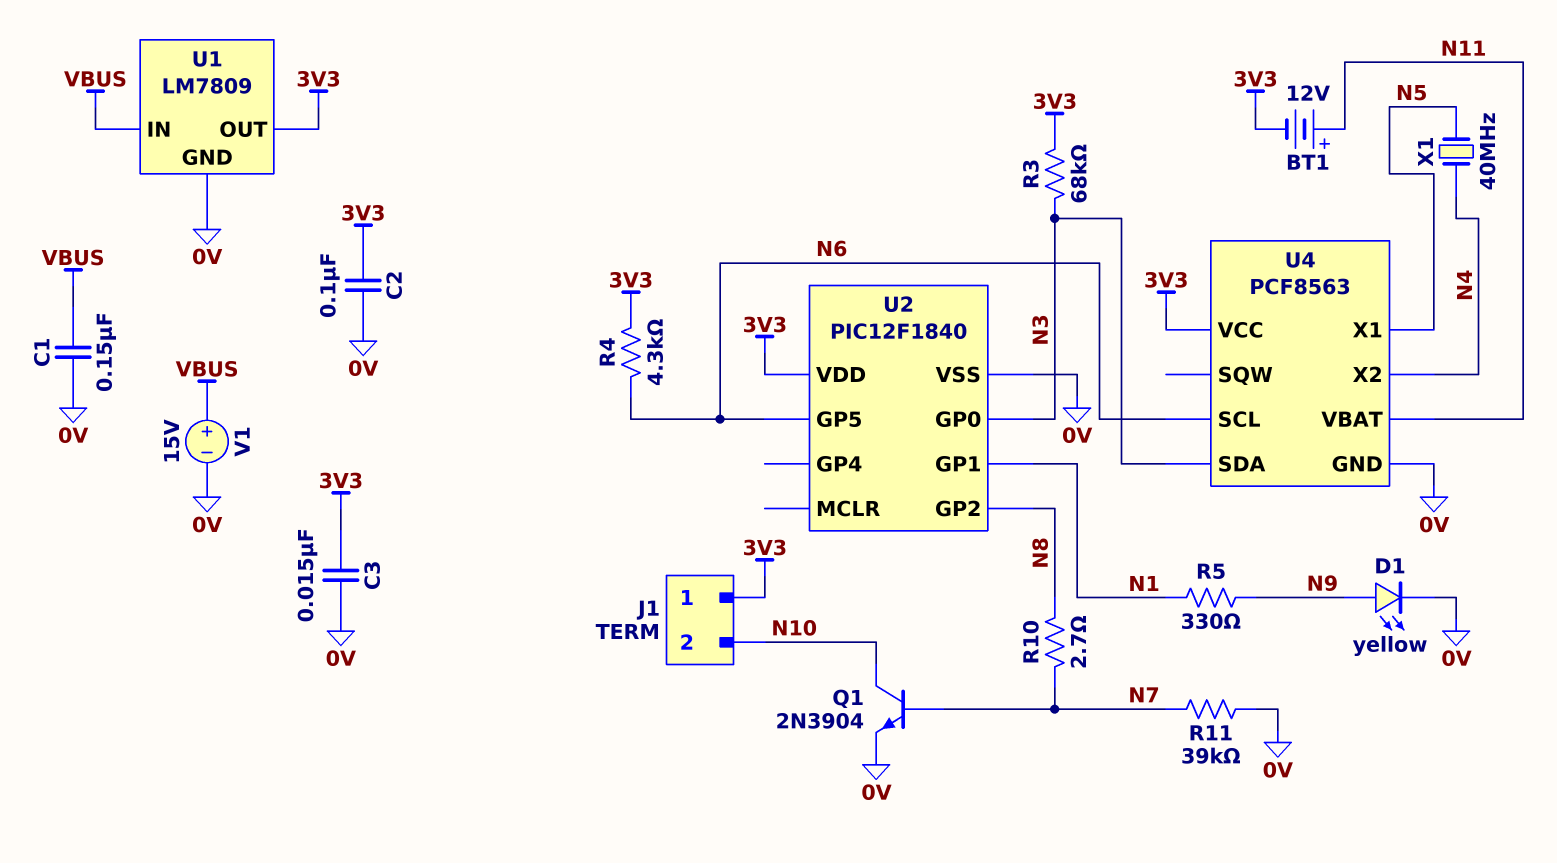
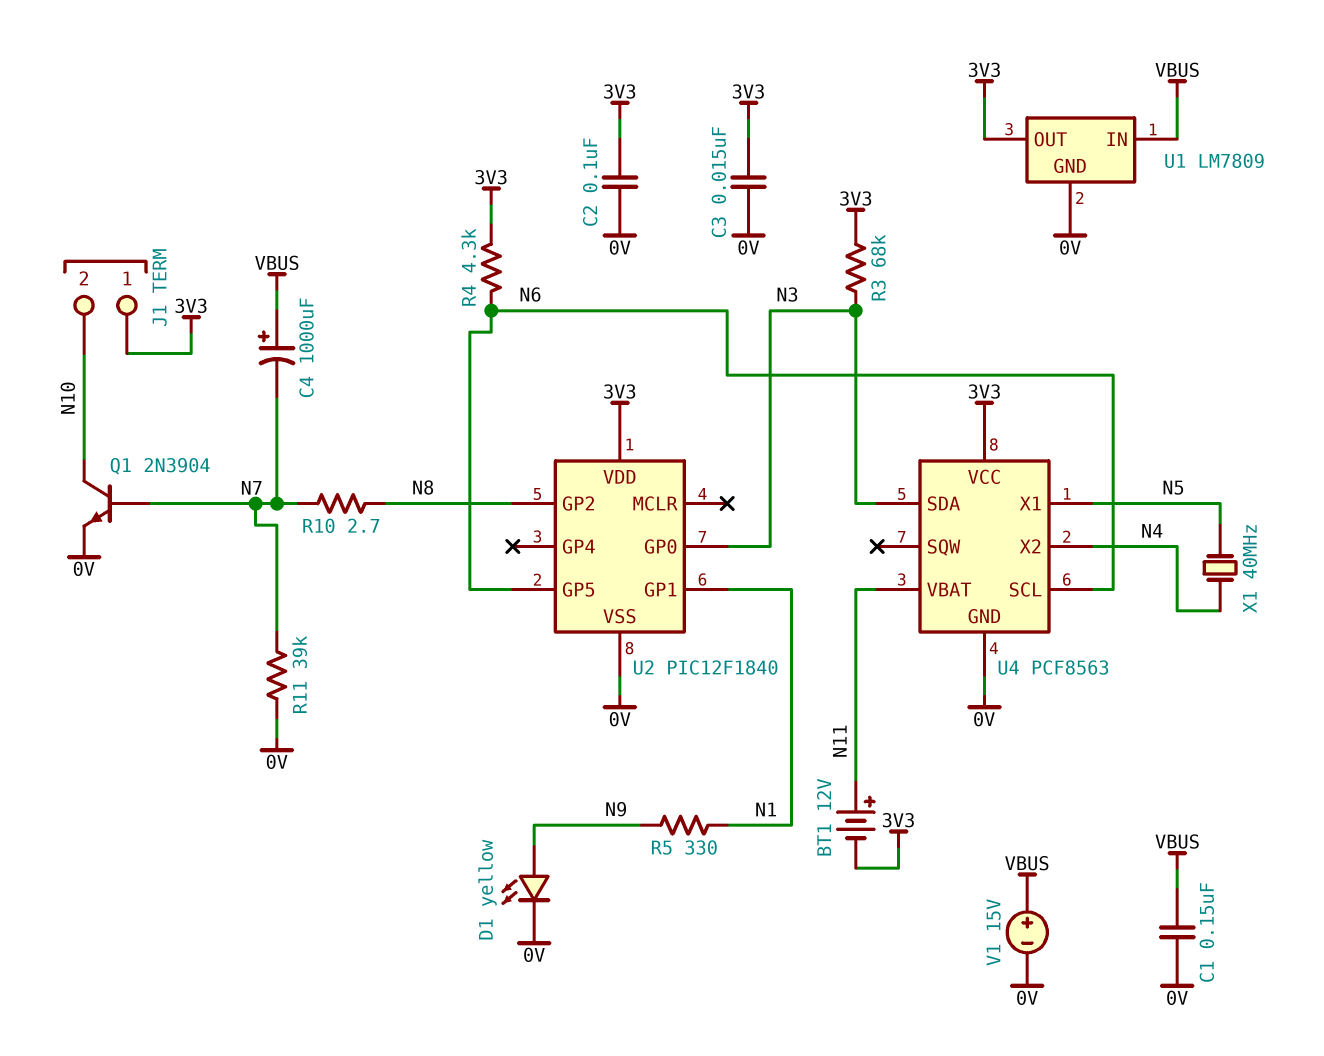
C4: none -> 1000uF (plus VBUS, minus N7)

